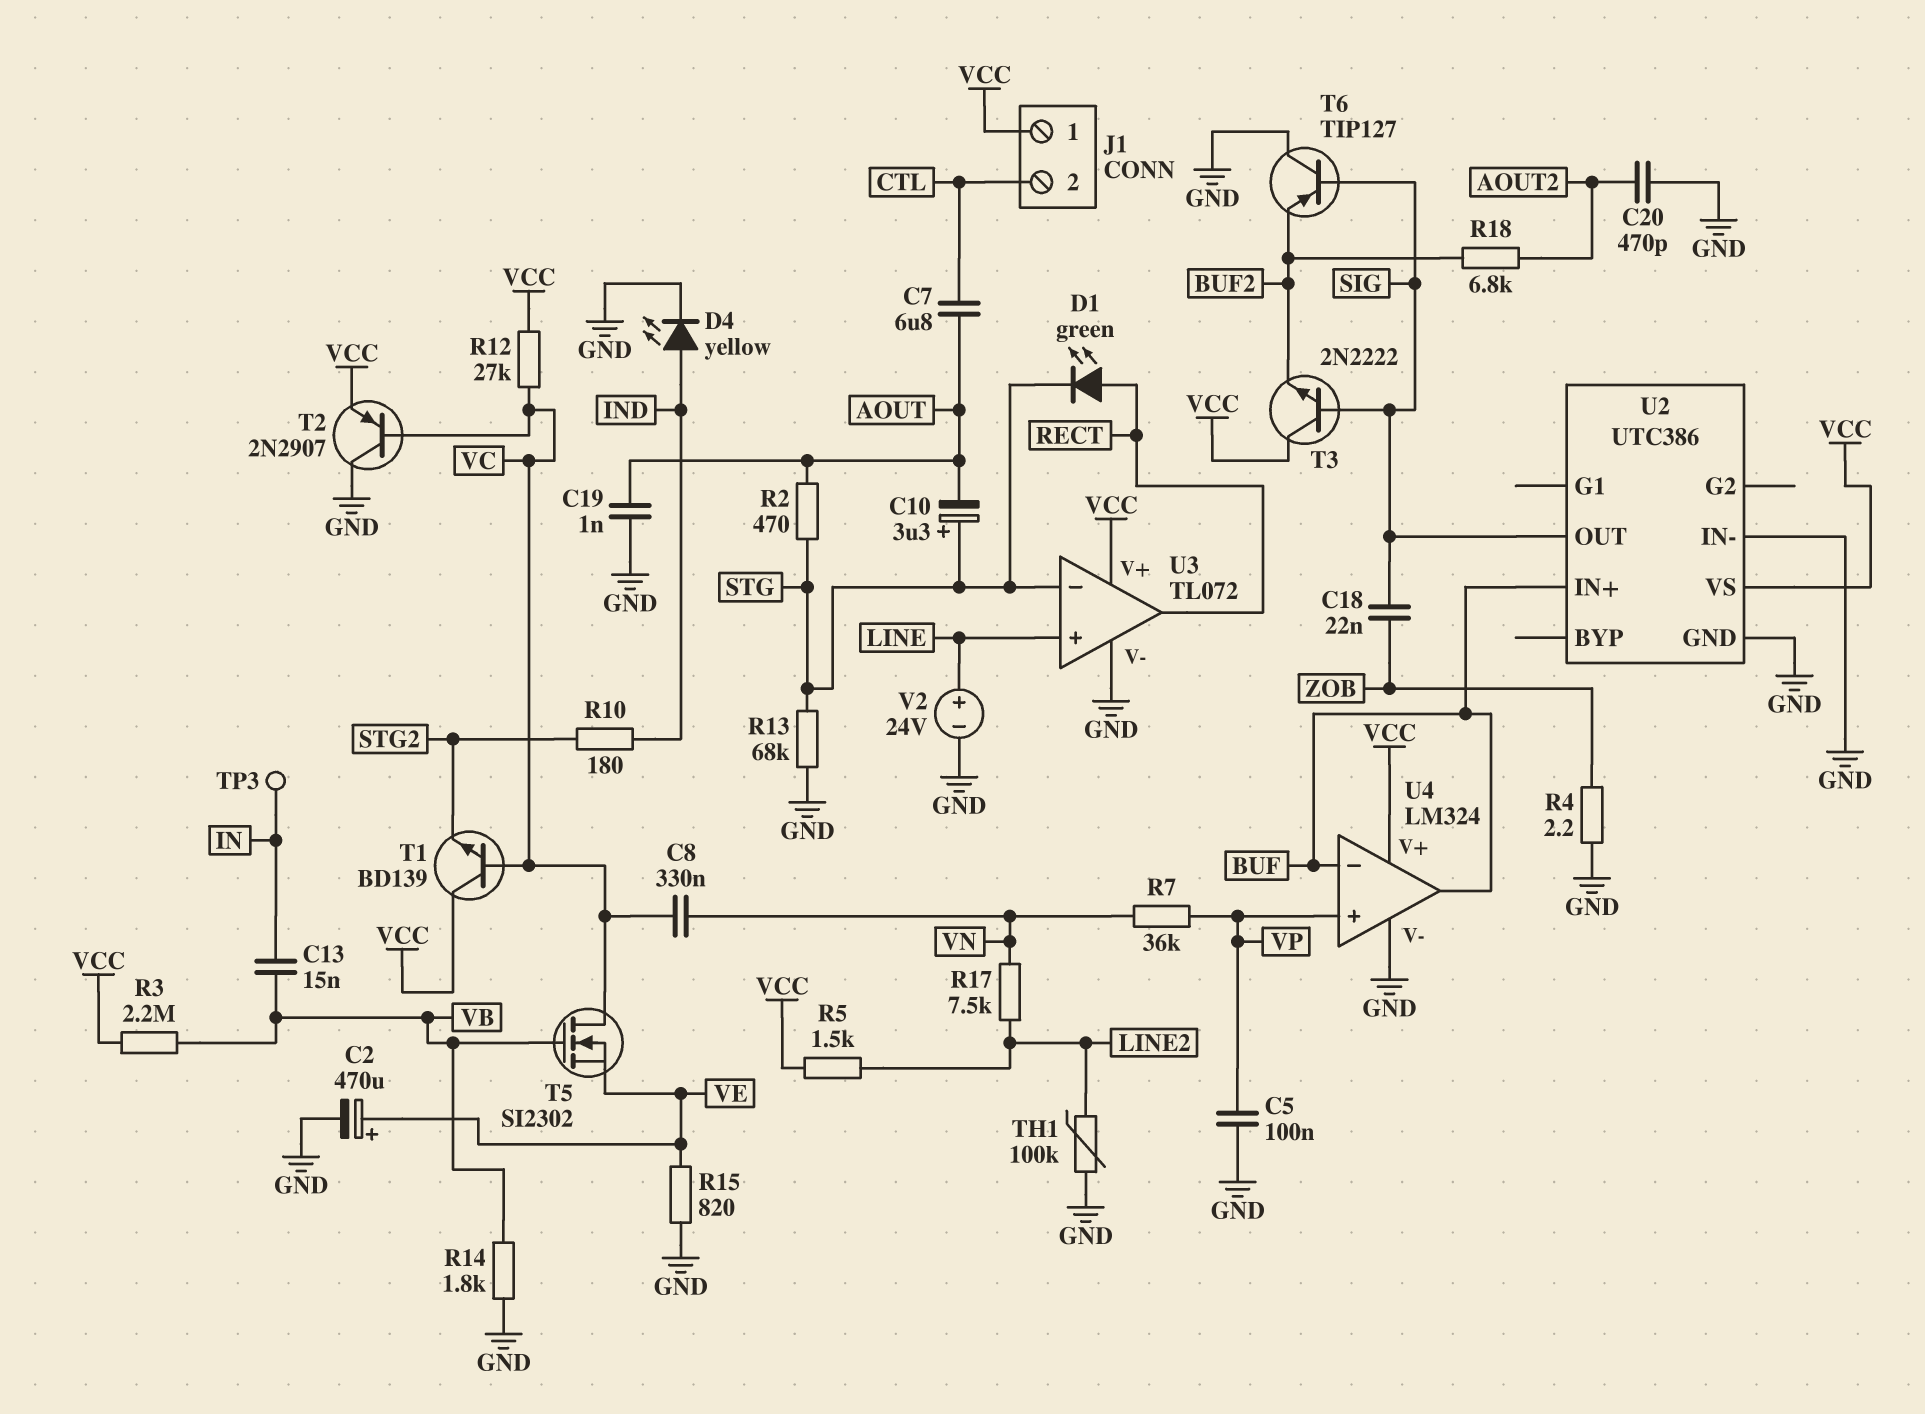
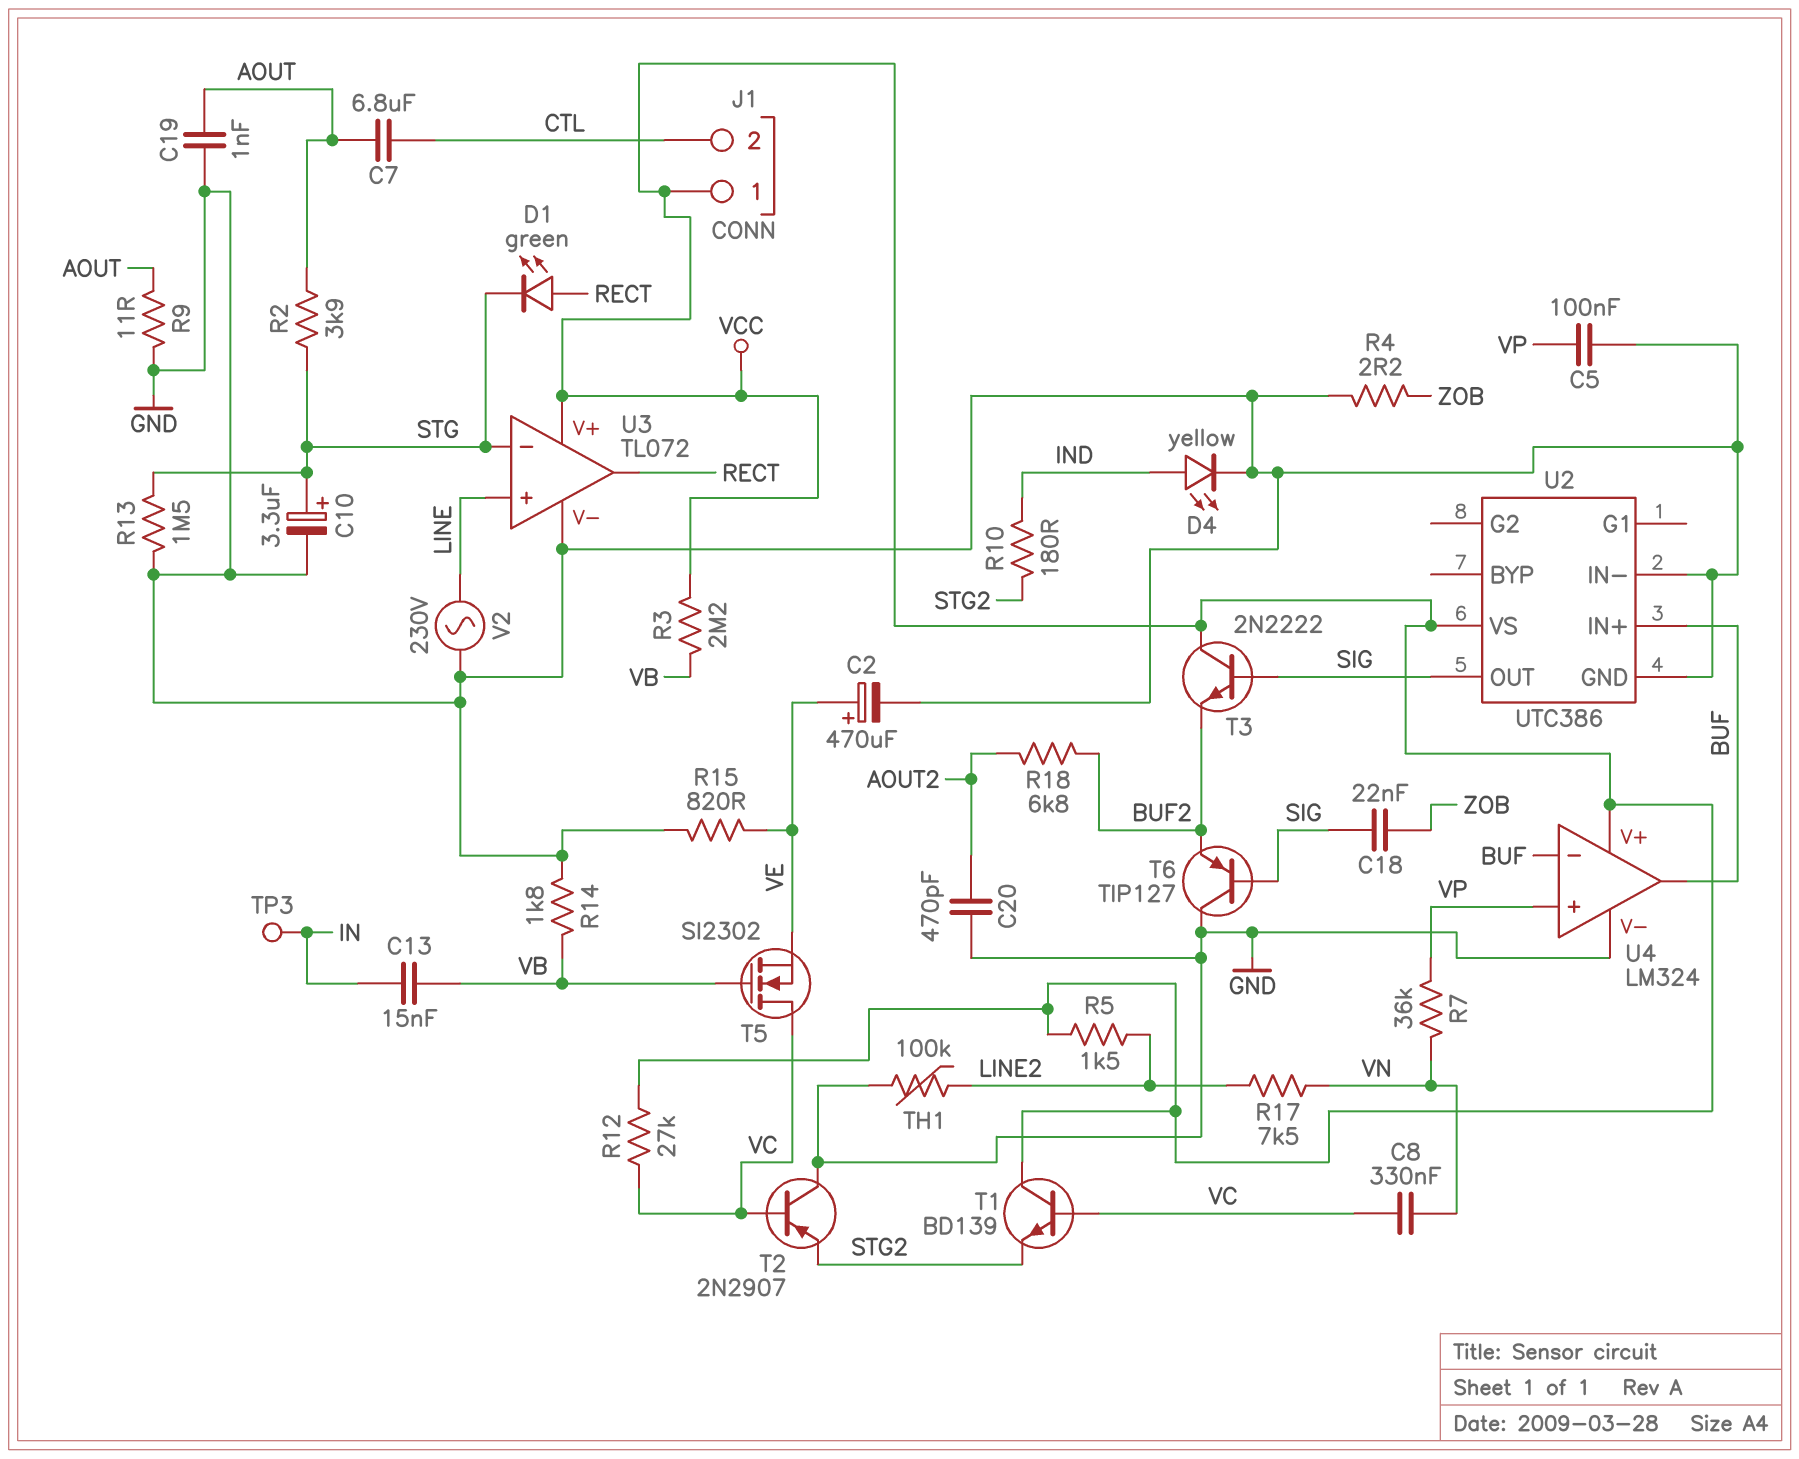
C10: 3.3uF (plus STG, minus AOUT) -> 3.3uF (plus STG, minus GND)
R2: 470 (AOUT, STG) -> 3.9k (AOUT, STG)
R9: none -> 11 (AOUT, GND)
R13: 68k (GND, STG) -> 1.5M (GND, STG)
T2: PNP 2N2907 (B VC, C GND, E VCC) -> PNP 2N2907 (B VC, C GND, E STG2)
V2: 24V (plus LINE, minus GND) -> AC 230V (GND, LINE)

